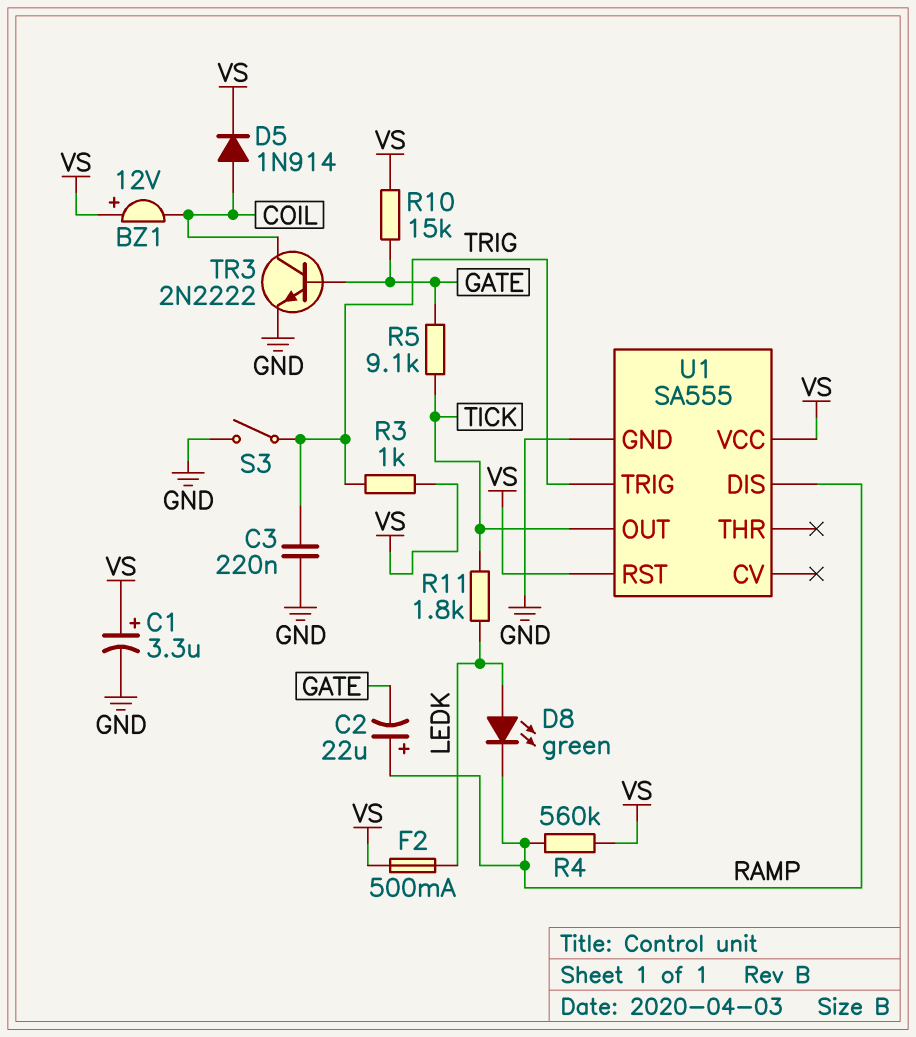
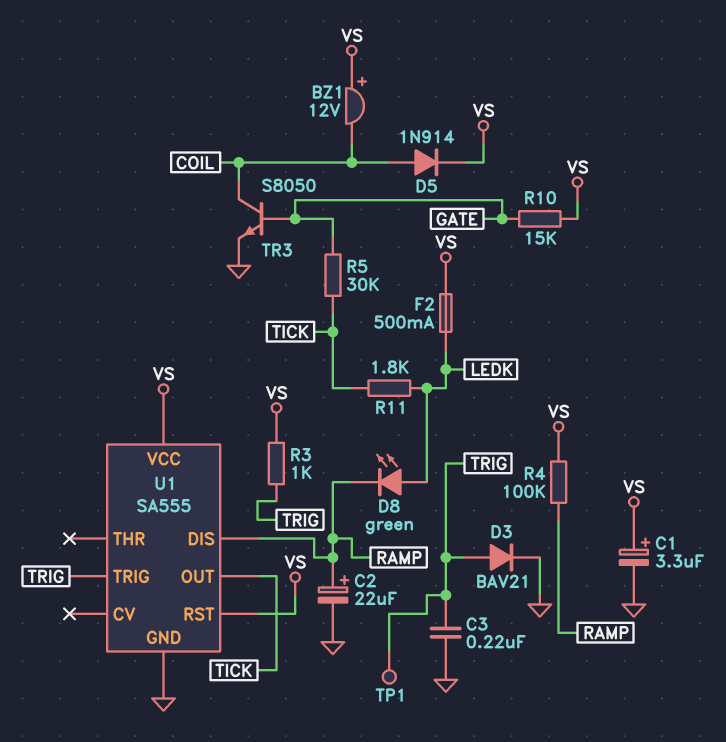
C2: 22uF (plus RAMP, minus GATE) -> 22uF (plus RAMP, minus GND)
D3: none -> diode BAV21 (A TRIG, K GND)
R4: 560k (RAMP, VS) -> 100k (RAMP, VS)
R5: 9.1k (GATE, TICK) -> 30k (GATE, TICK)
S3: switch (GND, TRIG) -> none
TP1: none -> test point (TRIG)
TR3: NPN 2N2222 (B GATE, C COIL, E GND) -> NPN S8050 (B GATE, C COIL, E GND)

